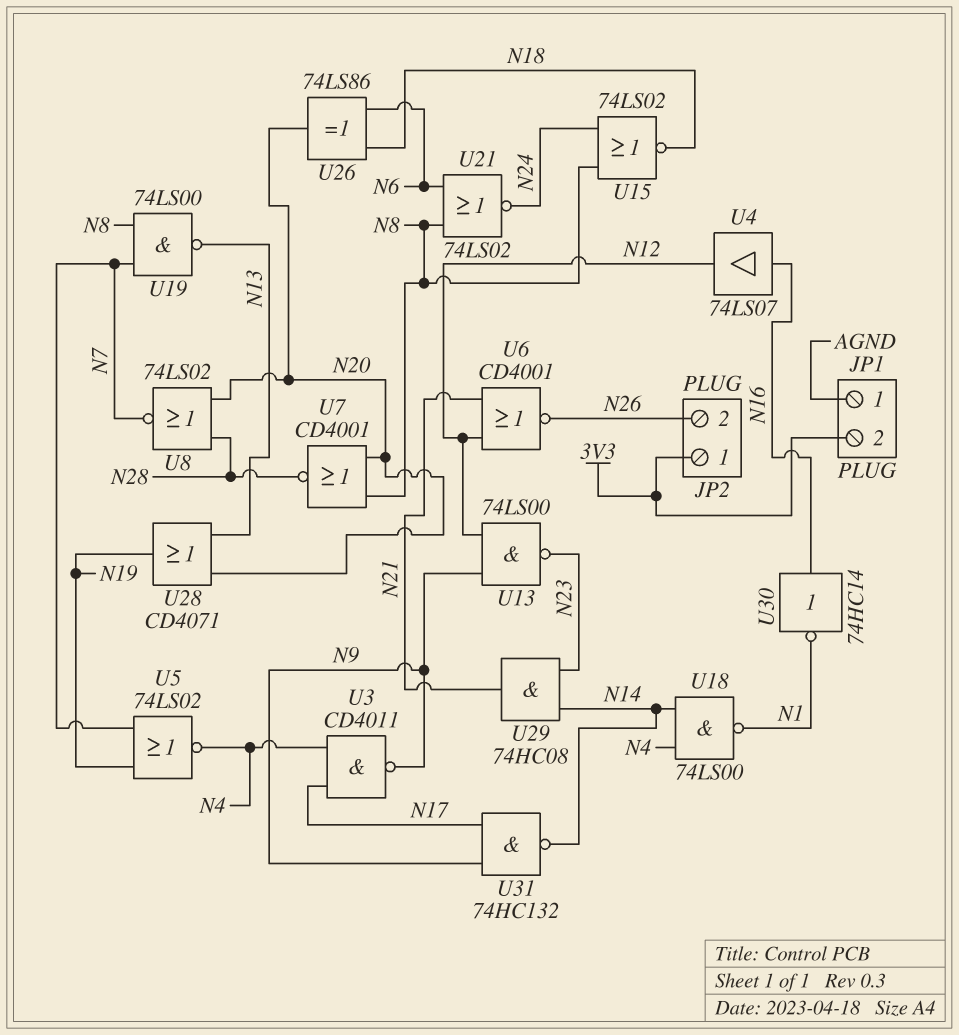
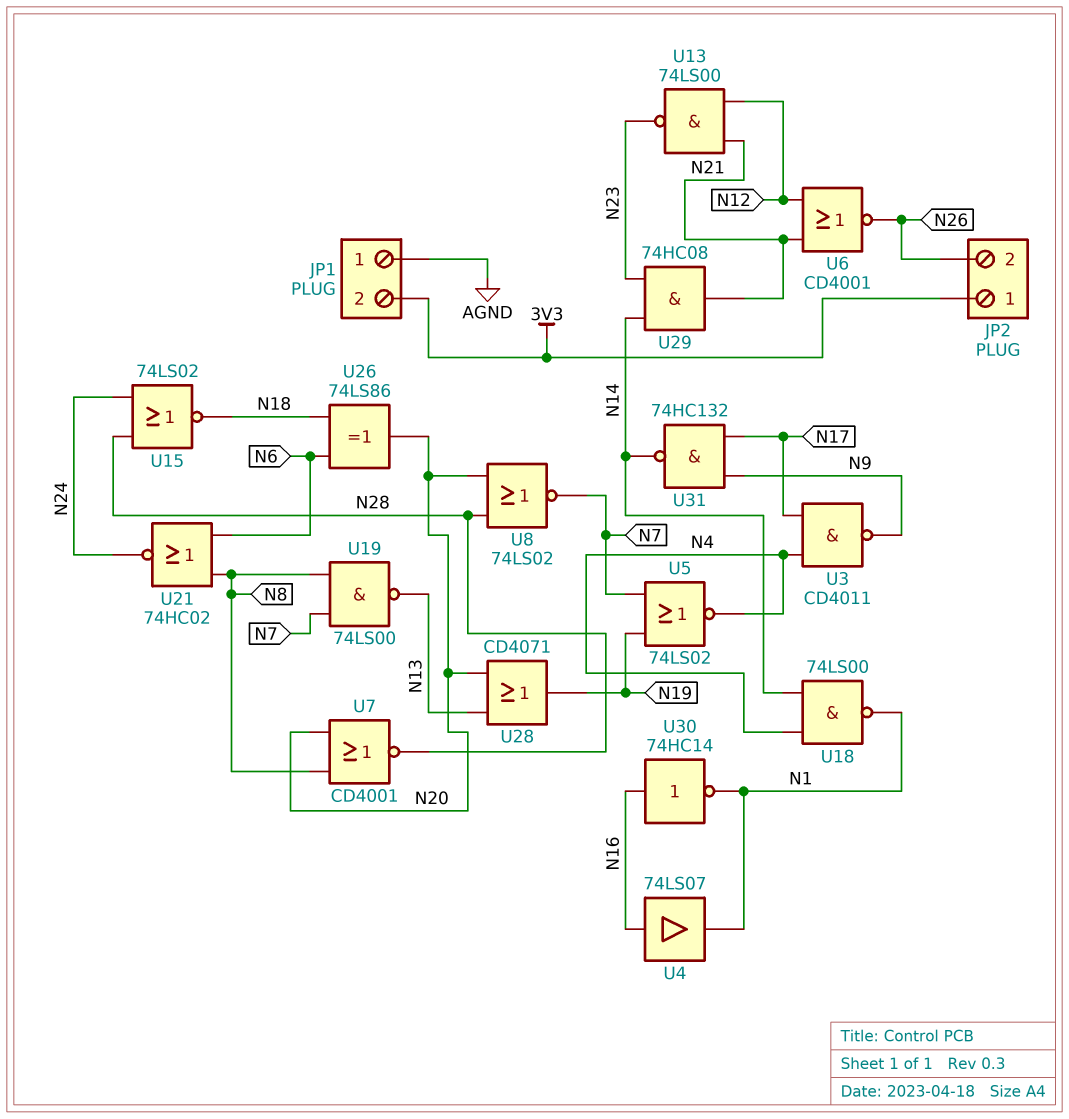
U4: buffer 74LS07 (in N16, out N12) -> buffer 74LS07 (in N16, out N1)
U13: NAND 74LS00 (in N9, in N12, out N23) -> NAND 74LS00 (in N12, in N21, out N23)
U15: NOR 74LS02 (in N8, in N24, out N18) -> NOR 74LS02 (in N24, in N28, out N18)
U21: NOR 74LS02 (in N6, in N8, out N24) -> NOR 74HC02 (in N6, in N8, out N24)

